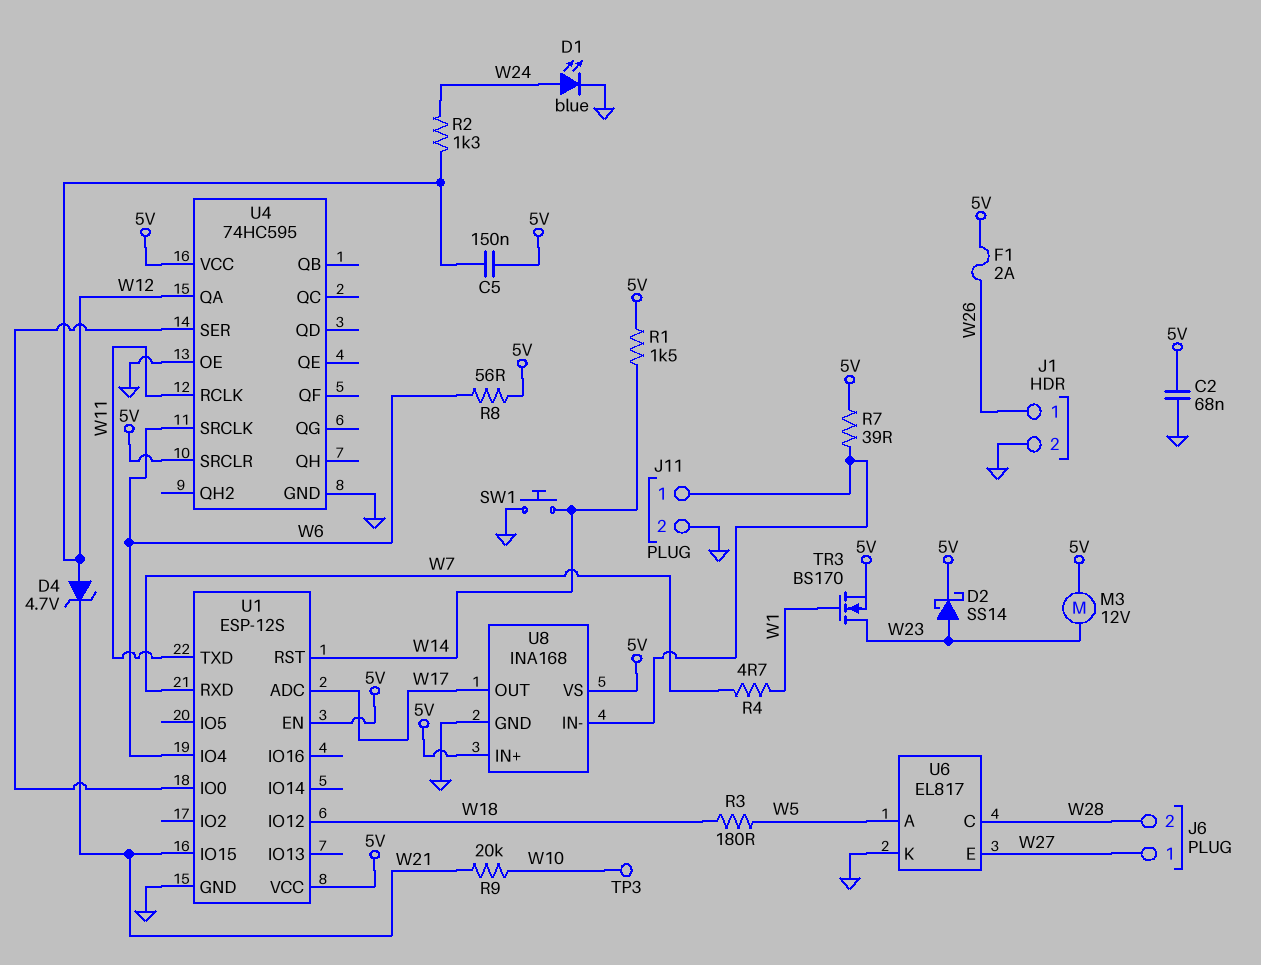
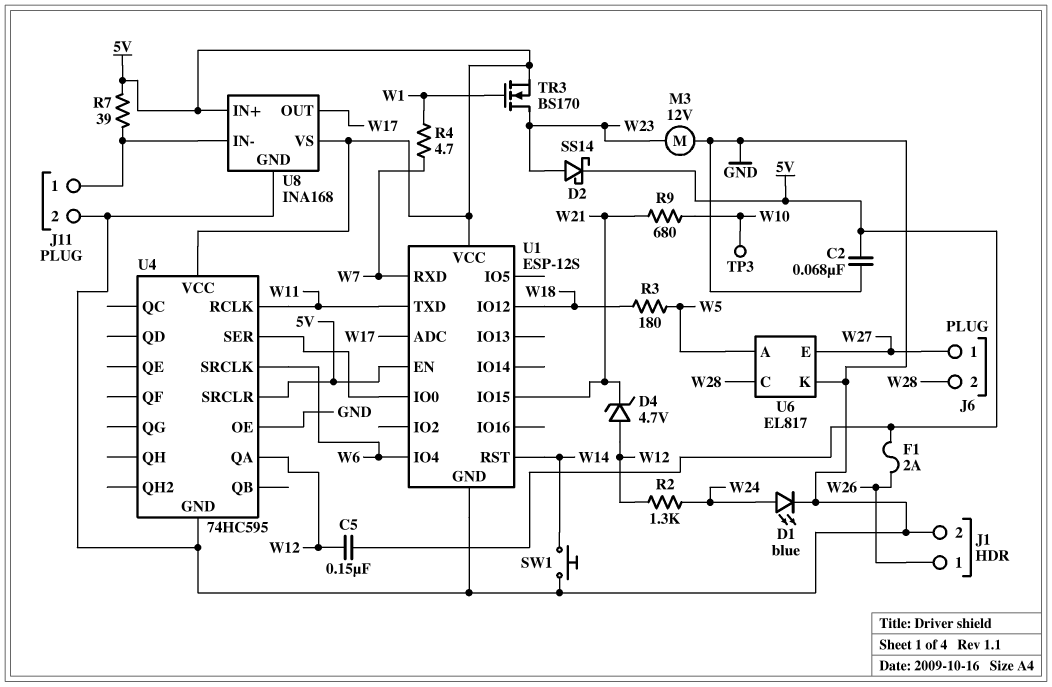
M3: motor 12V (5V, W23) -> motor 12V (GND, W23)
R1: 1.5k (5V, W14) -> none
R8: 56 (5V, W6) -> none
R9: 20k (W10, W21) -> 680 (W10, W21)

